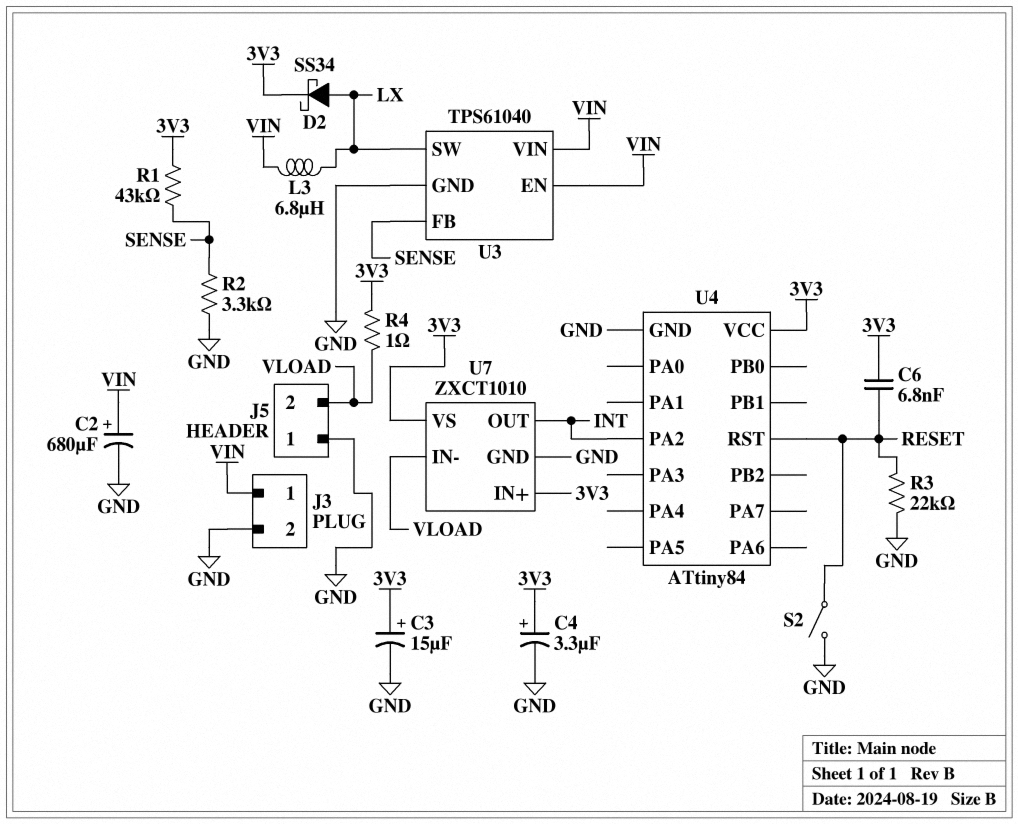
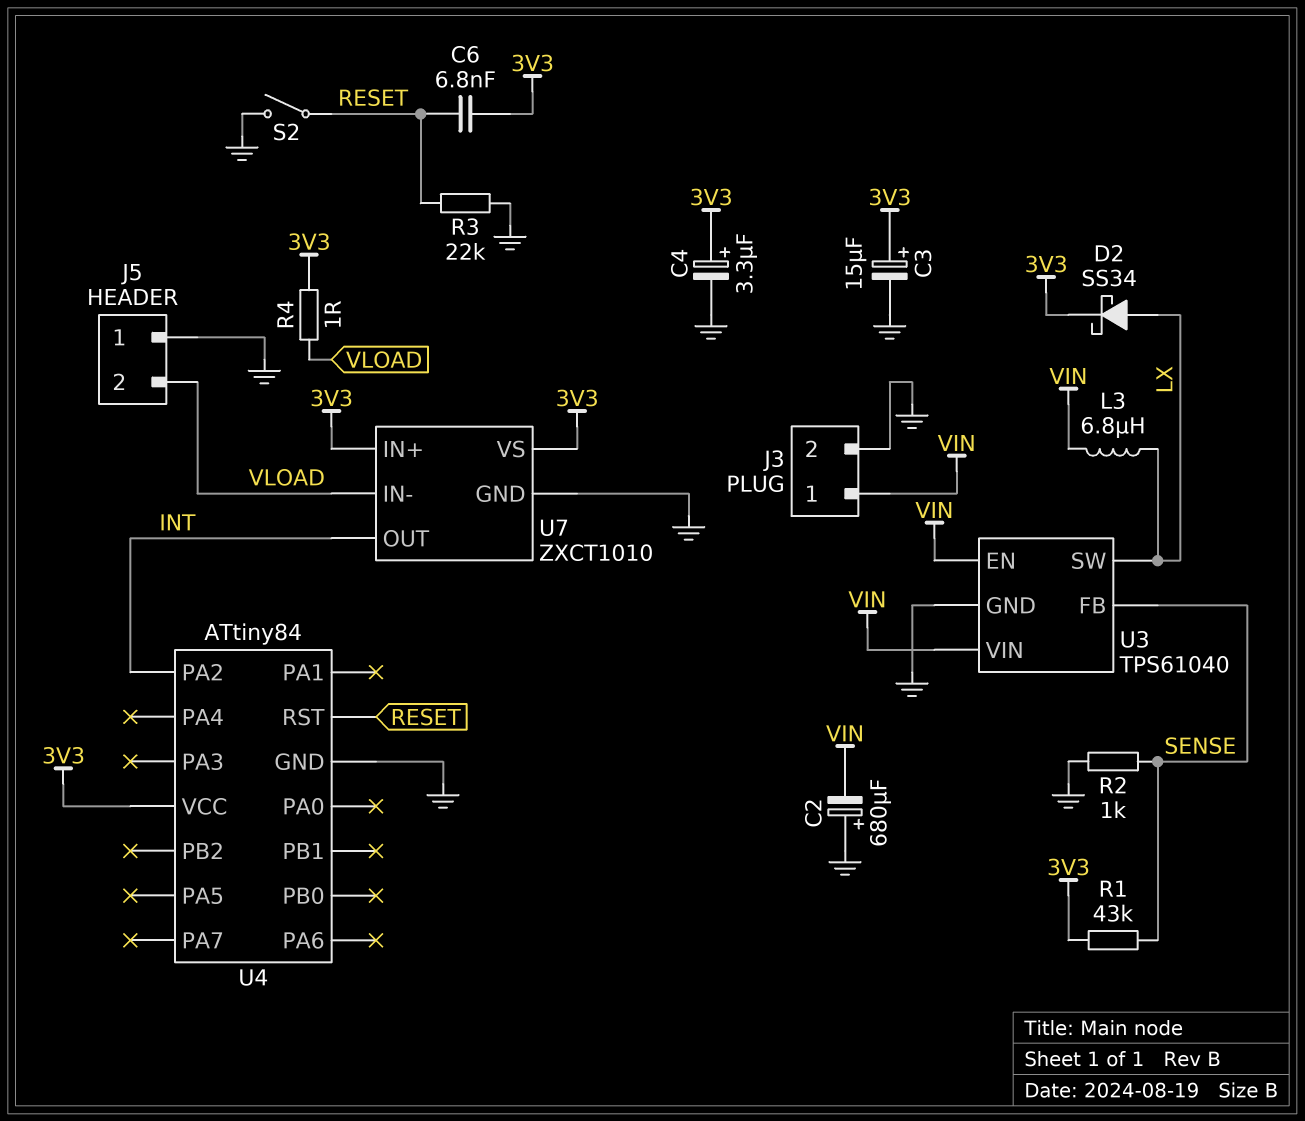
C2: 680uF (plus VIN, minus GND) -> 680uF (plus GND, minus VIN)
R2: 3.3k (GND, SENSE) -> 1k (GND, SENSE)

